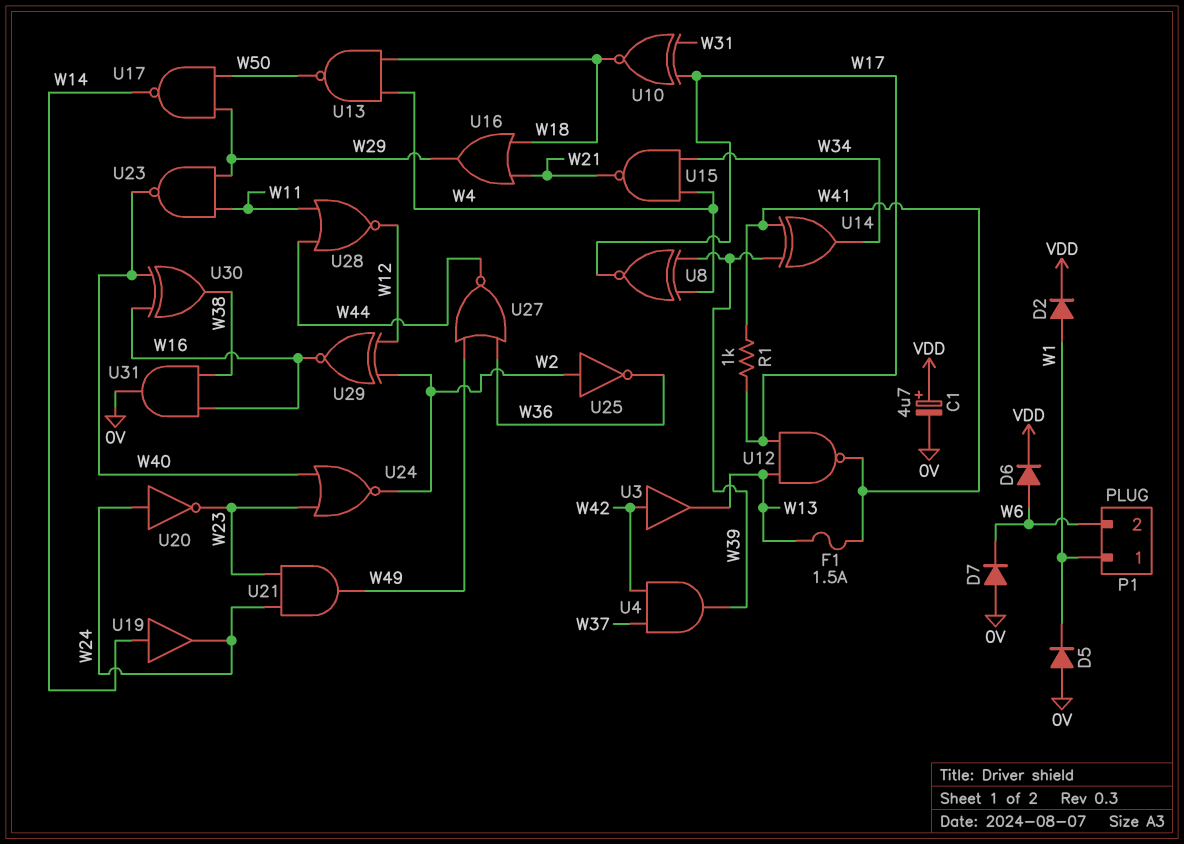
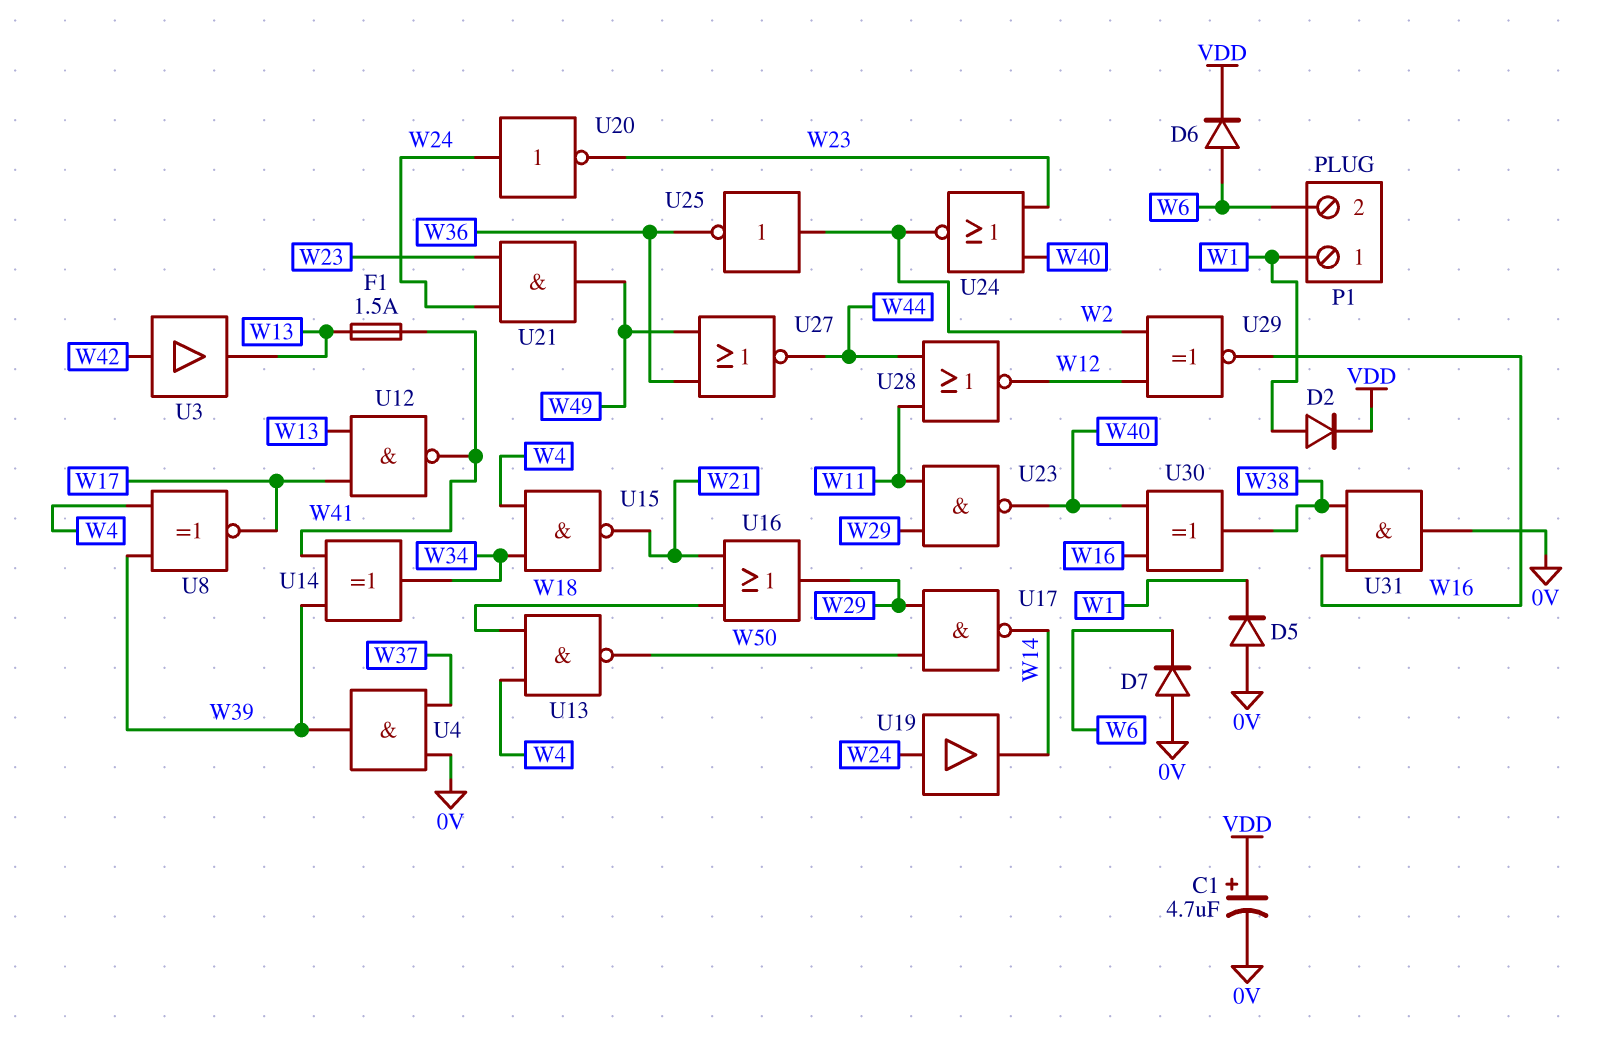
R1: 1k (W17, W41) -> none
U4: AND (in W37, in W42, out W39) -> AND (in 0V, in W37, out W39)
U10: XNOR (in W17, in W31, out W18) -> none
U19: buffer (in W14, out W24) -> buffer (in W24, out W14)

